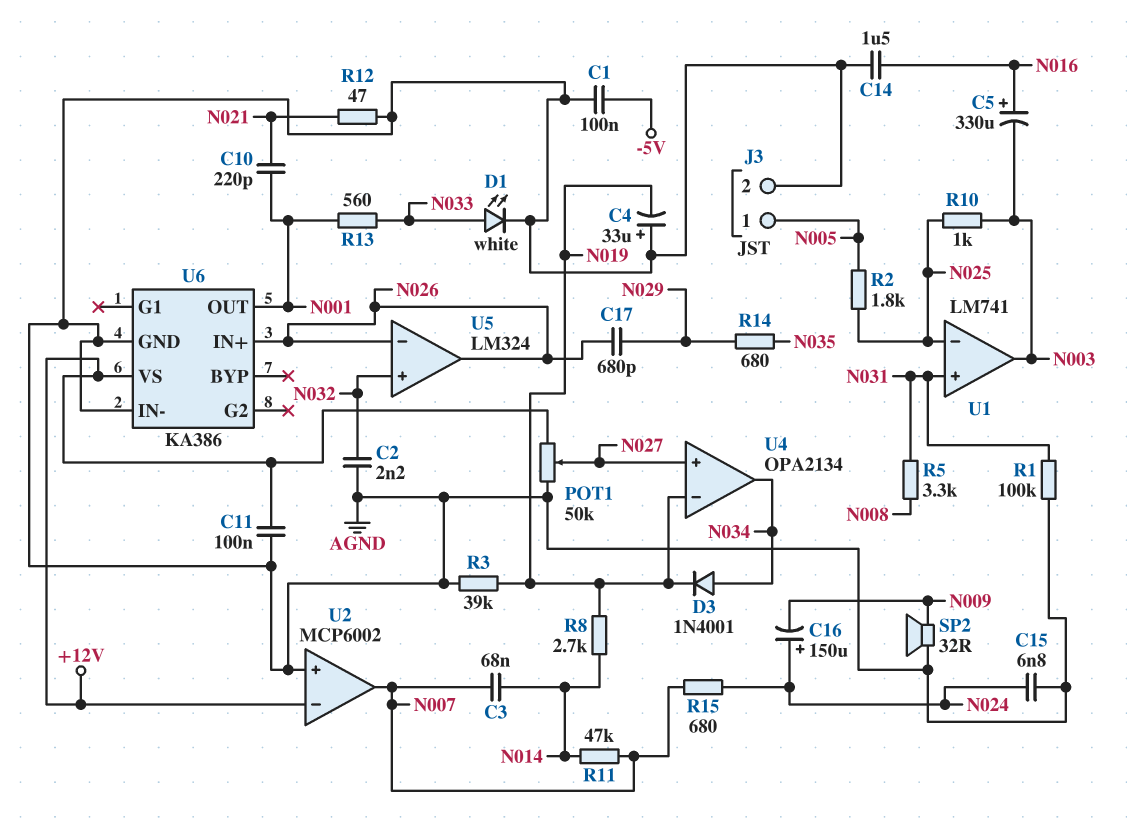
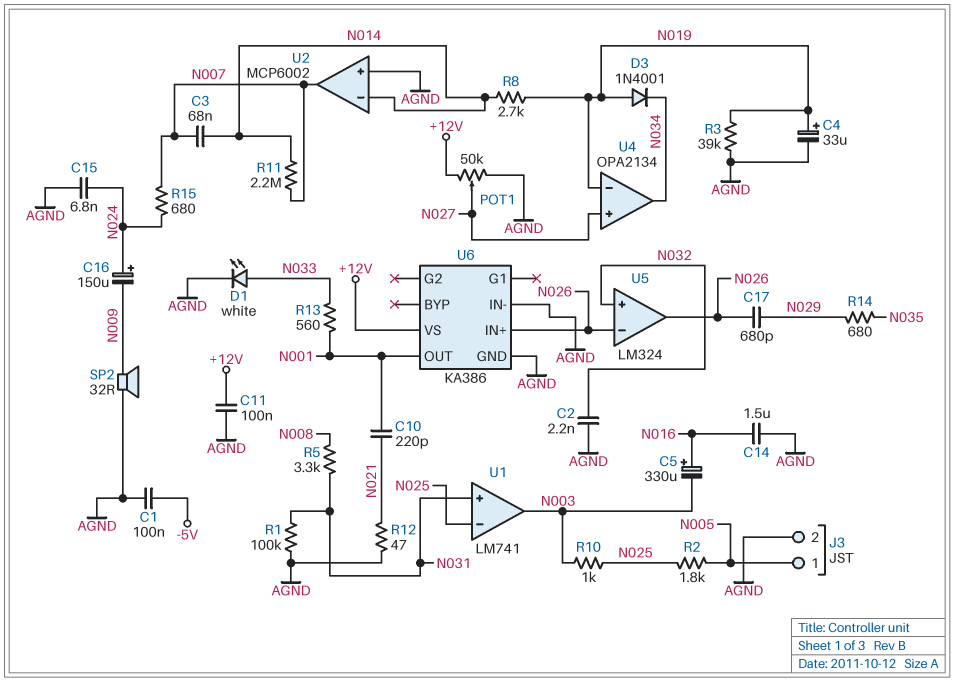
C4: 33uF (plus AGND, minus N019) -> 33uF (plus N019, minus AGND)
D3: diode 1N4001 (A N034, K N019) -> diode 1N4001 (A N019, K N034)
R11: 47k (N007, N014) -> 2.2M (N007, N014)
U2 pin in-: +12V -> N014

